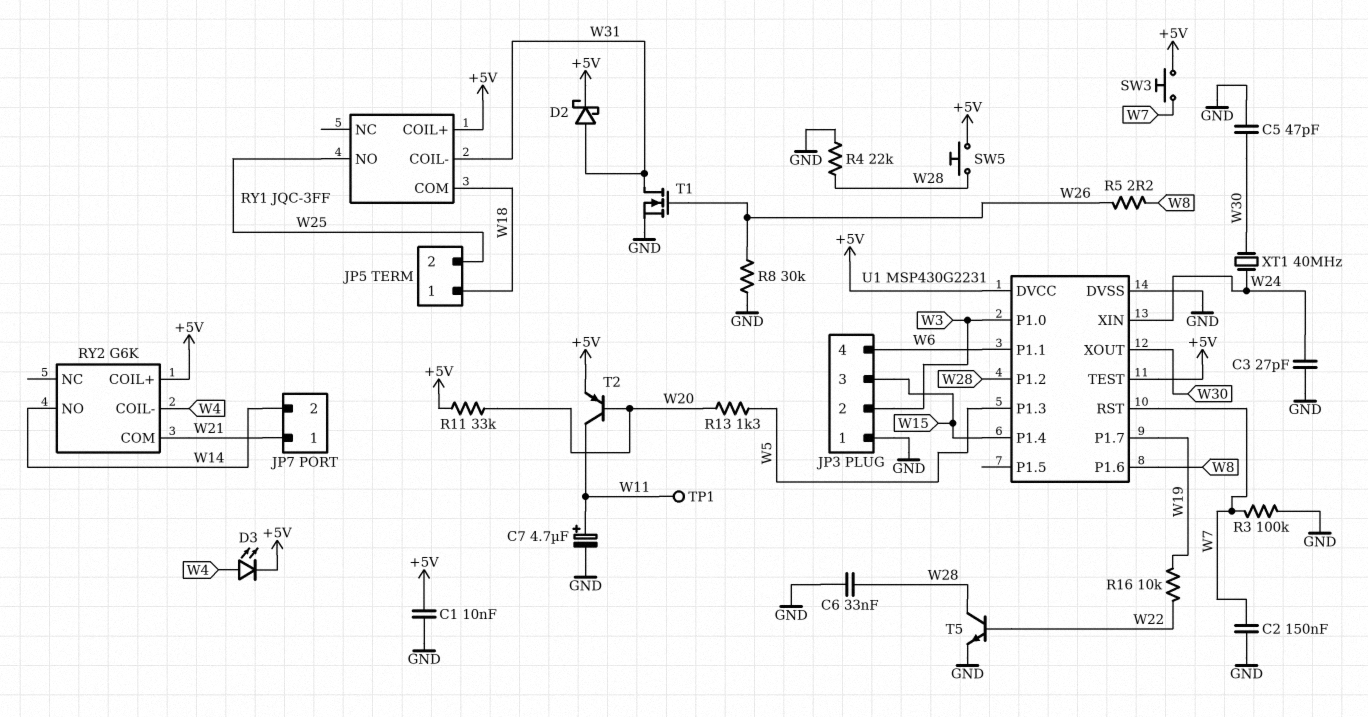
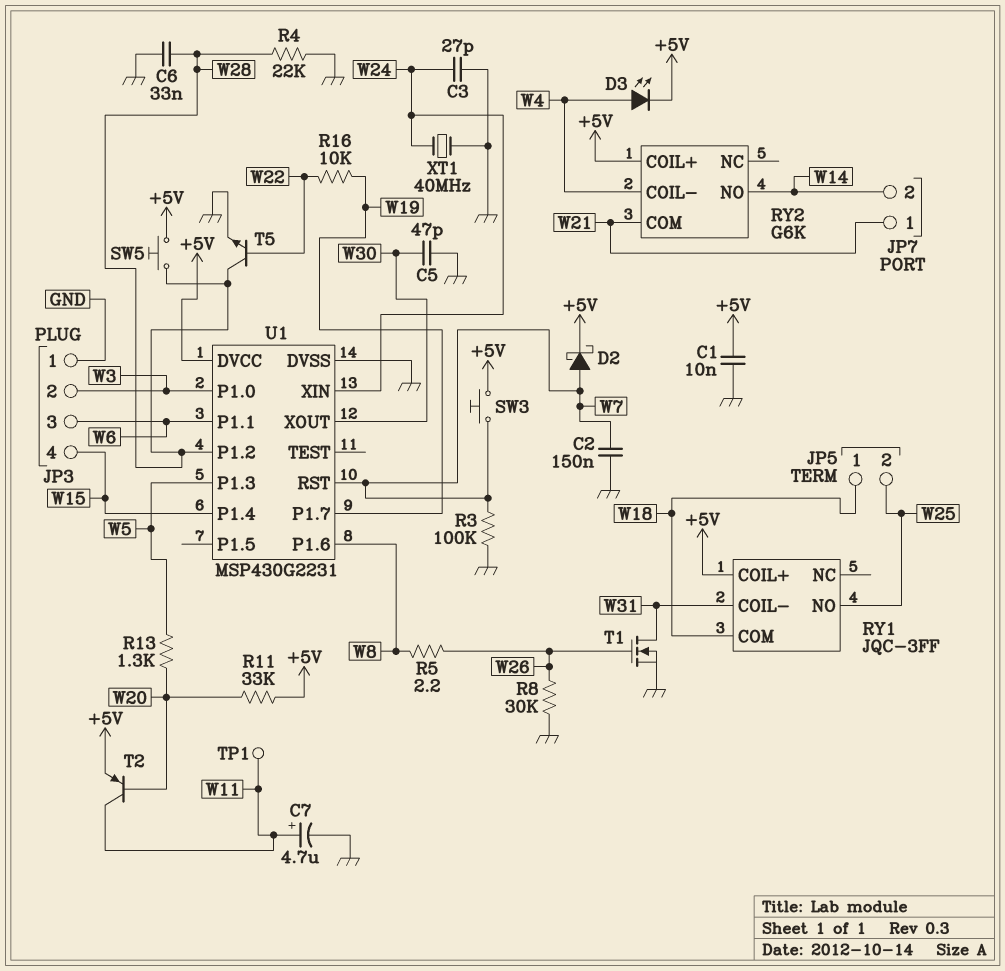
D2: schottky (A W31, K +5V) -> schottky (A W7, K +5V)
JP3 pin 3: W15 -> W6
JP3 pin 4: W6 -> W15
U1 pin TEST: +5V -> none
XT1: 40MHz (W24, W30) -> 40MHz (GND, W24)

